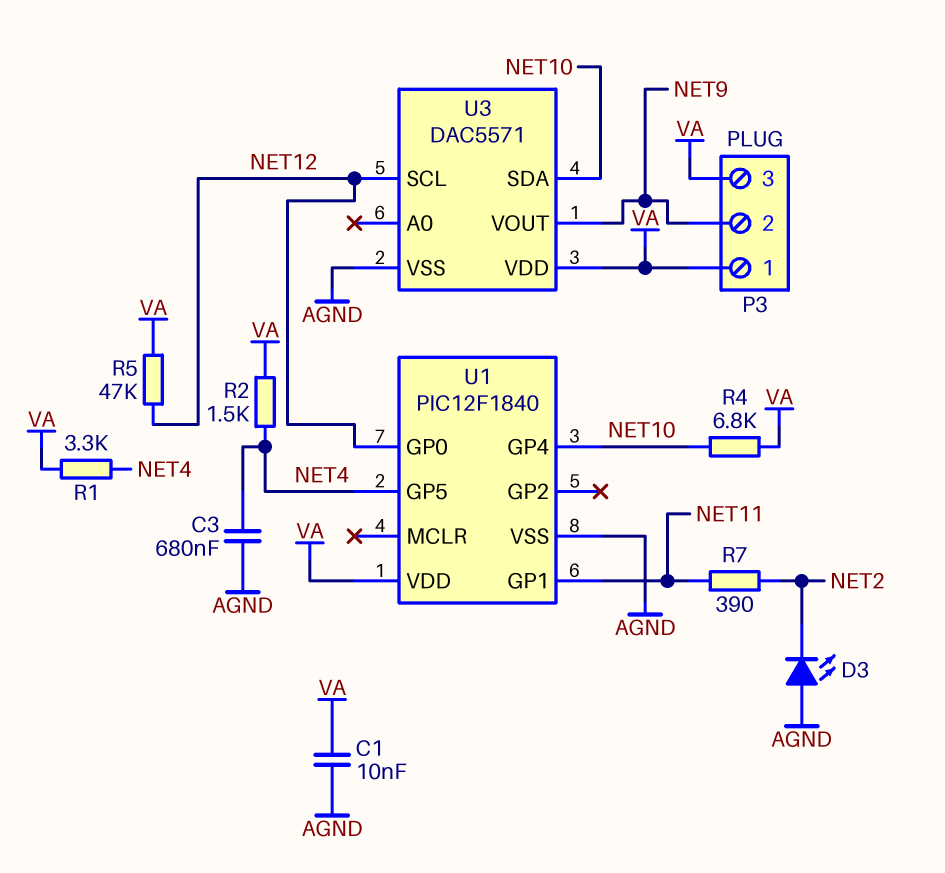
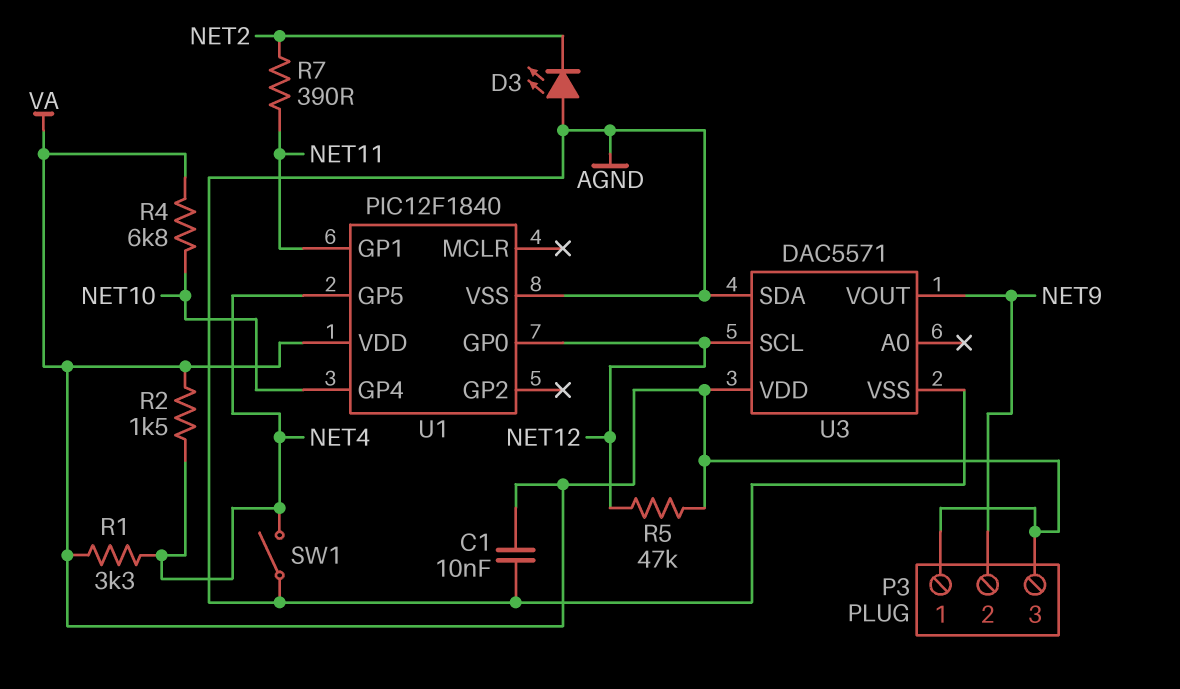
C3: 680nF (AGND, NET4) -> none
SW1: none -> switch (AGND, NET4)
U3 pin SDA: NET10 -> AGND

